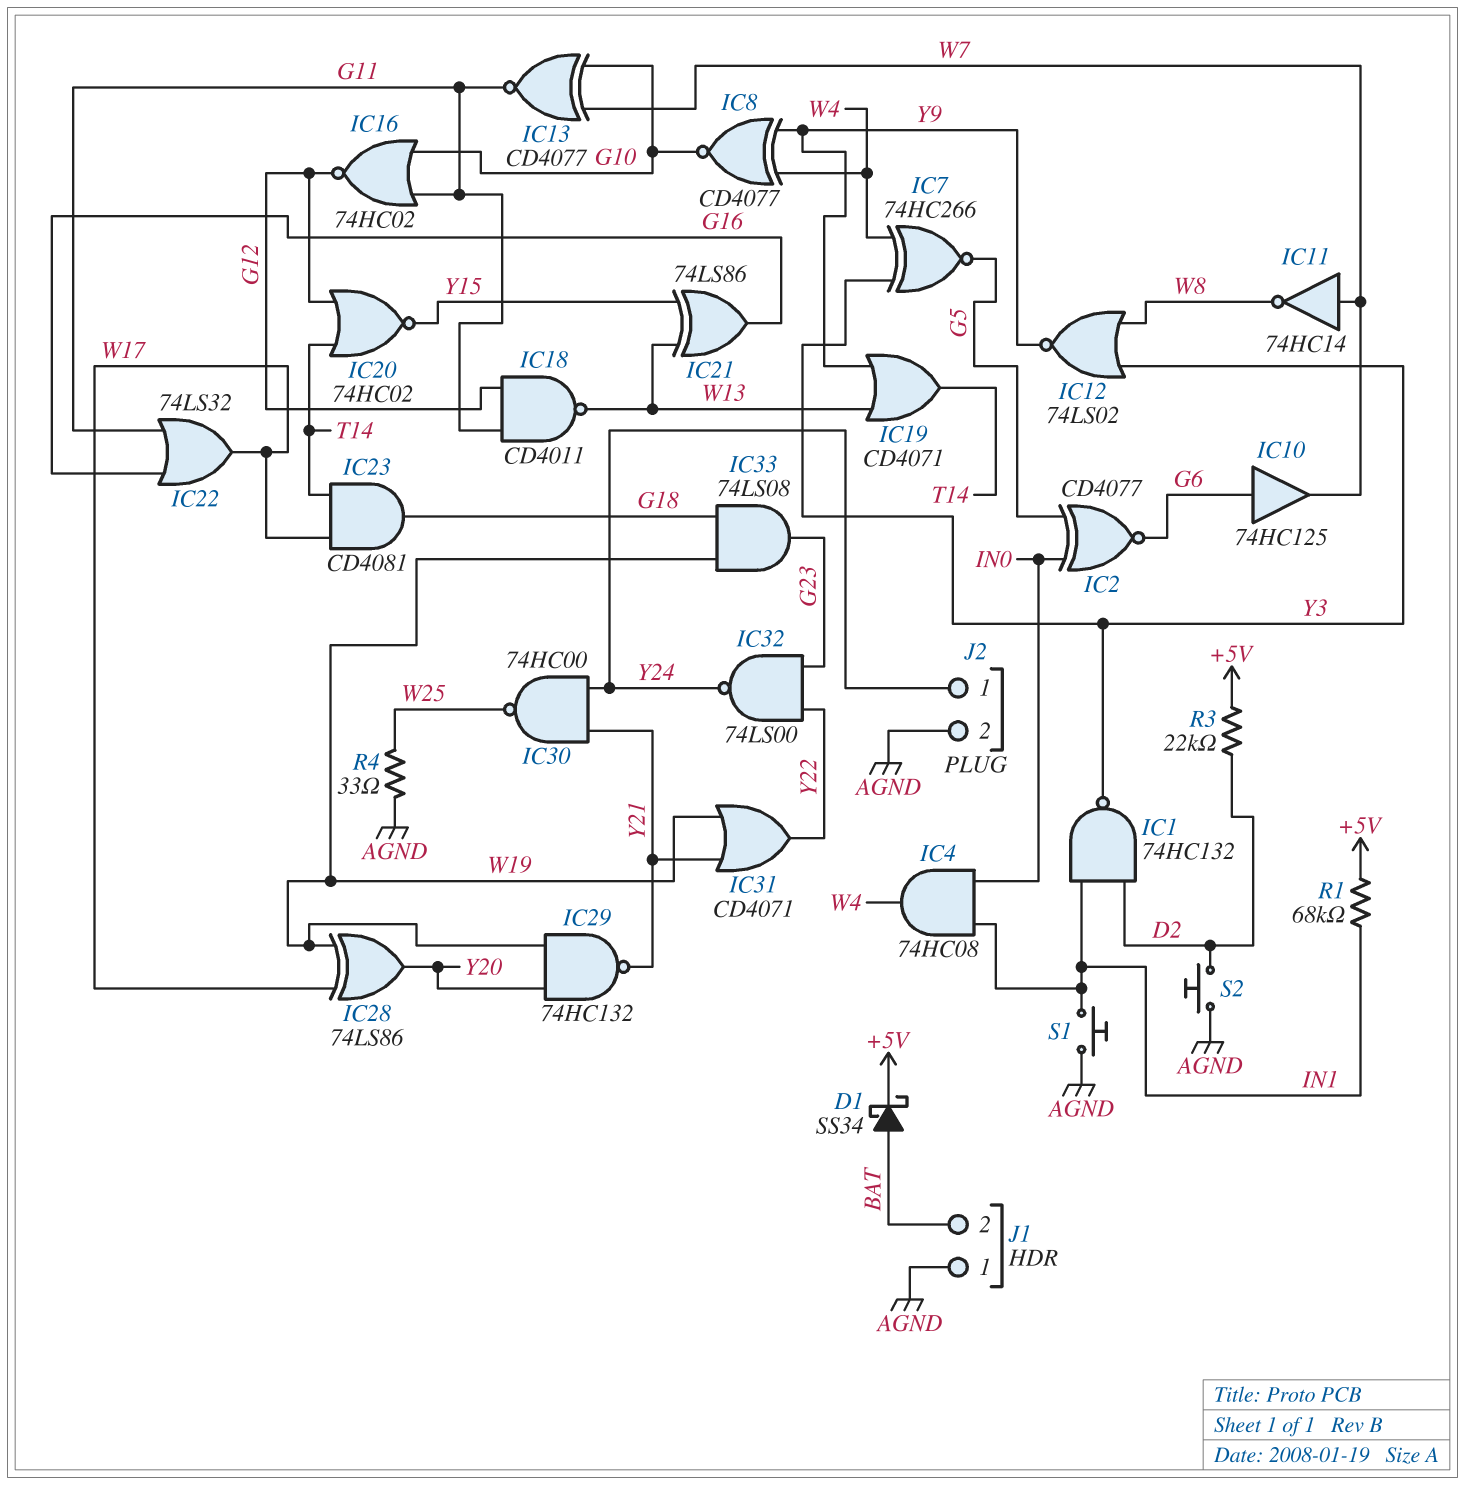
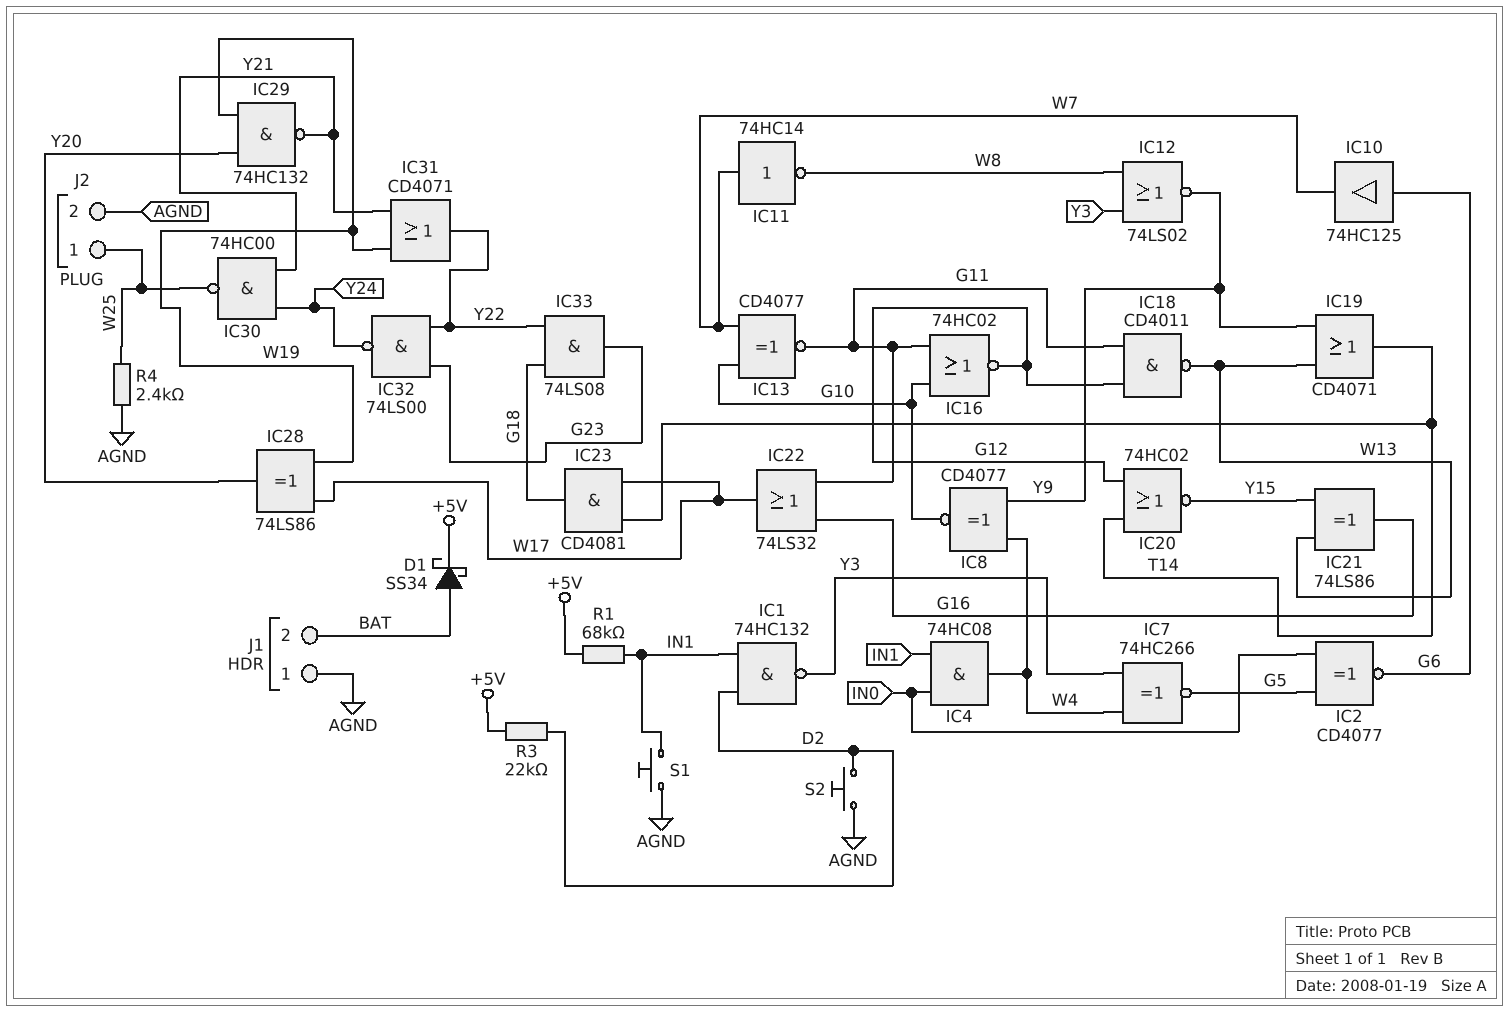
IC33: AND 74LS08 (in G18, in W19, out G23) -> AND 74LS08 (in G18, in Y22, out G23)
J2 pin 1: Y24 -> W25
R4: 33 (AGND, W25) -> 2.4k (AGND, W25)

